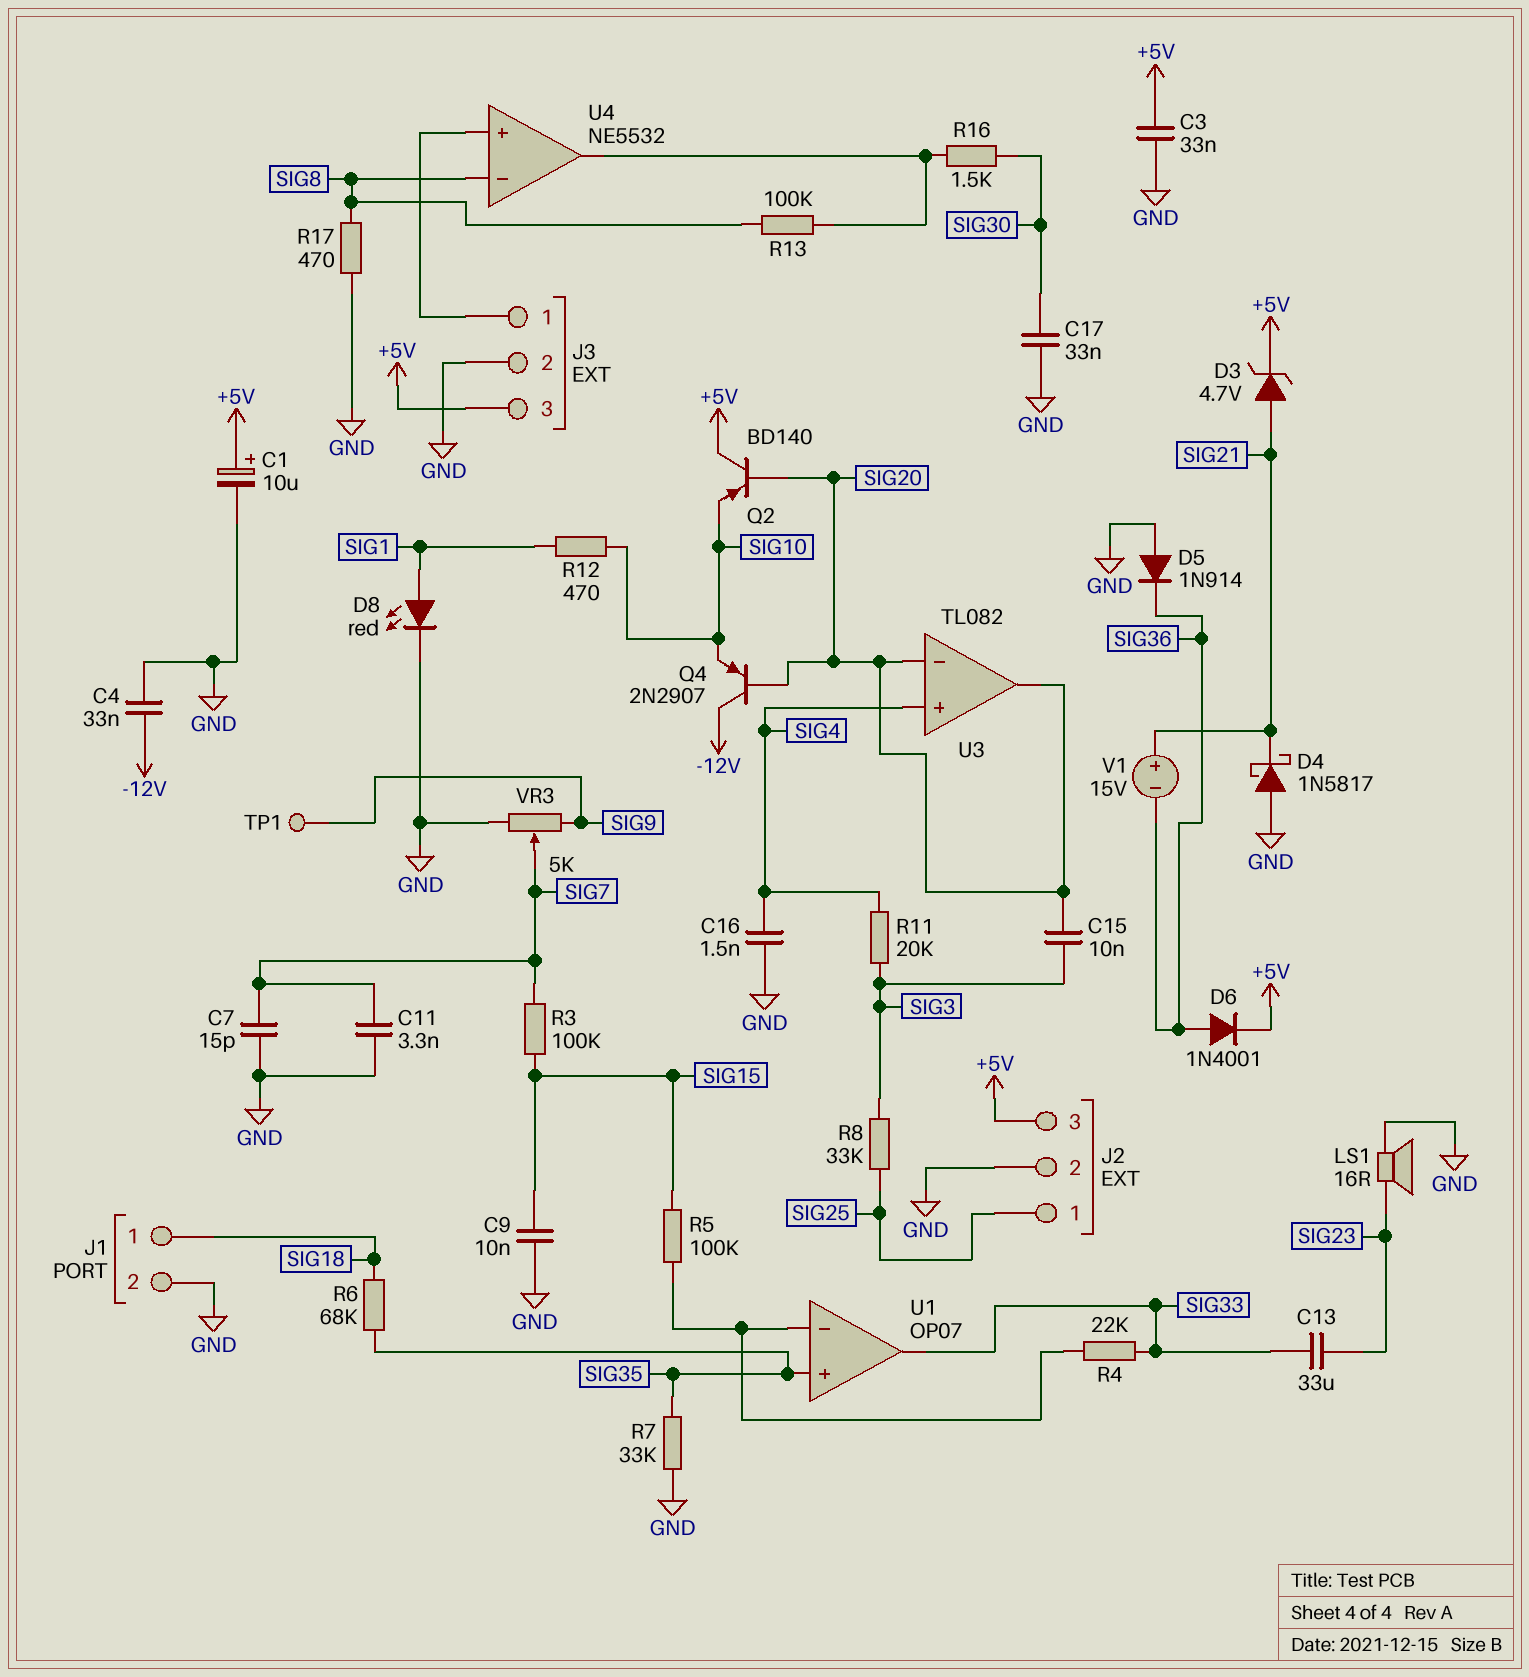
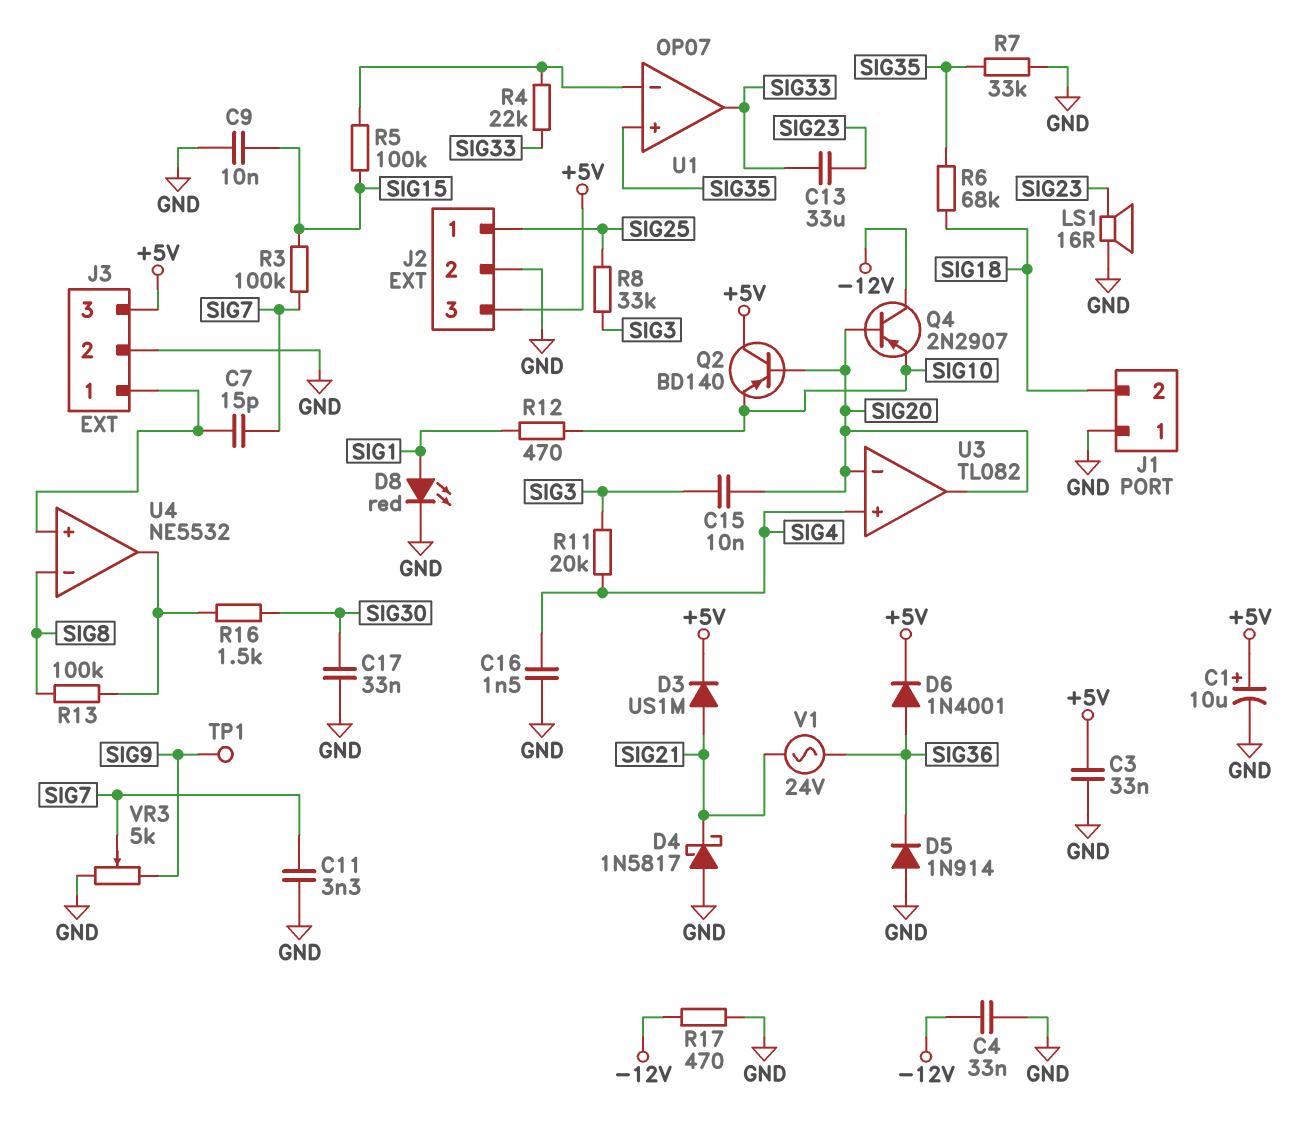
C7: 15pF (GND, SIG7) -> 15pF (J3/1, SIG7)
D3: zener 4.7V (A SIG21, K +5V) -> diode US1M (A SIG21, K +5V)
J1 pin 1: SIG18 -> GND
J1 pin 2: GND -> SIG18
R17: 470 (GND, SIG8) -> 470 (-12V, GND)
V1: 15V (plus SIG21, minus SIG36) -> AC 24V (SIG21, SIG36)

